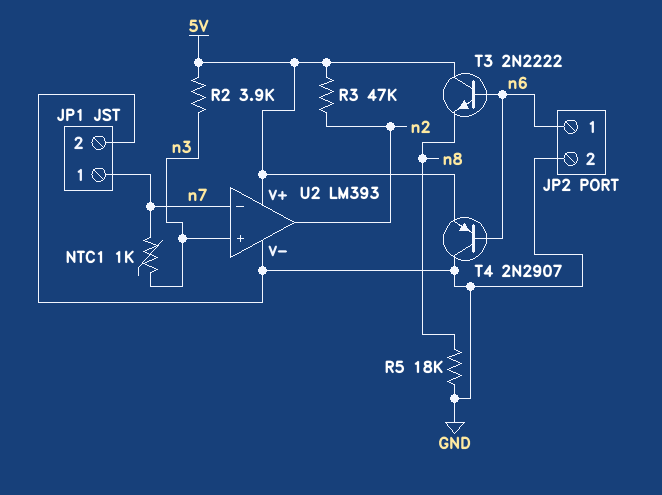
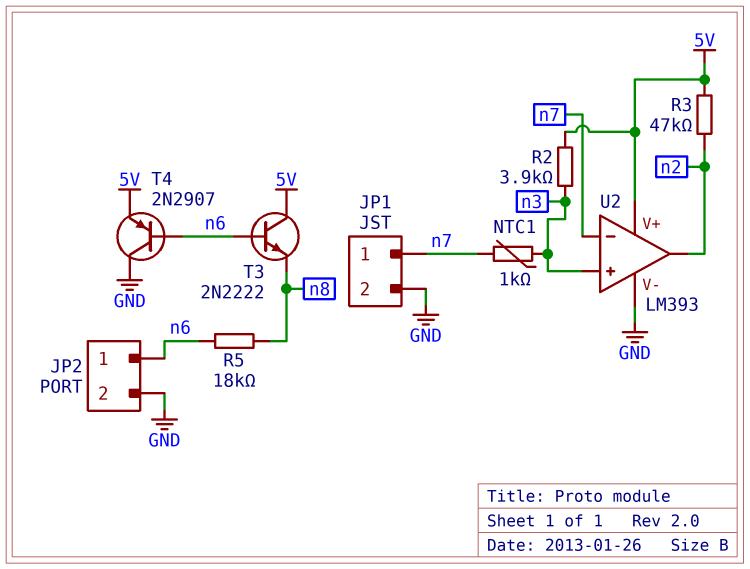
R5: 18k (GND, n8) -> 18k (n6, n8)

